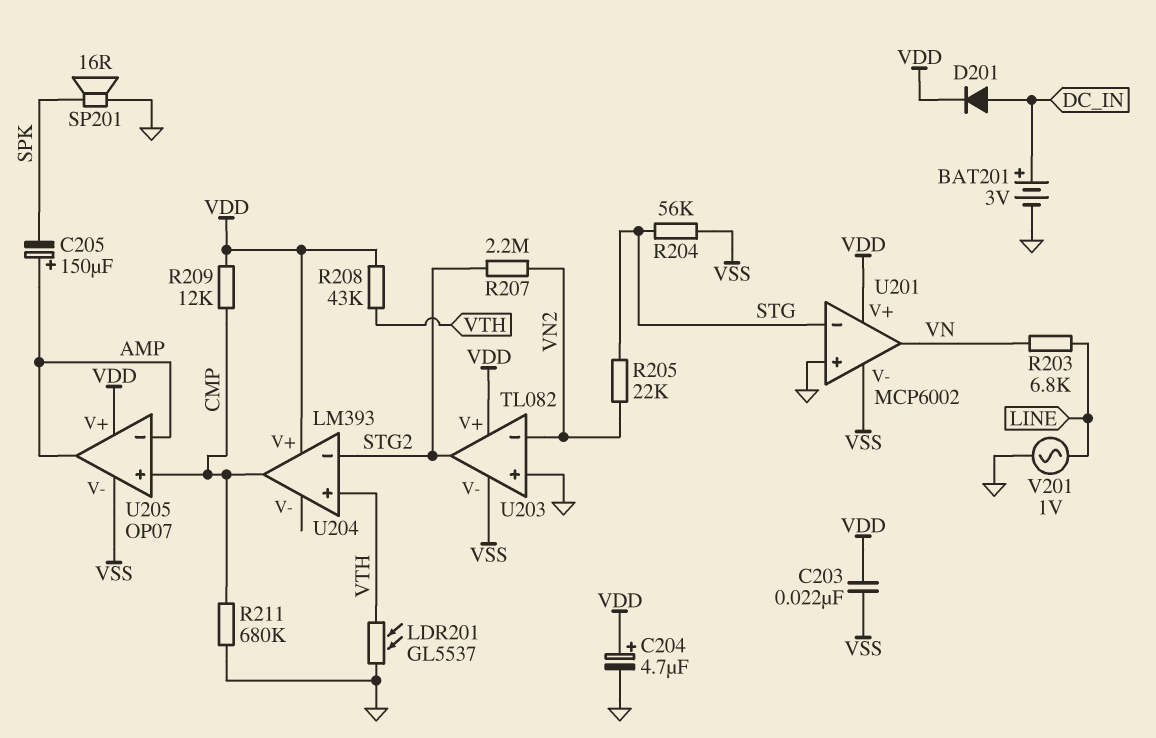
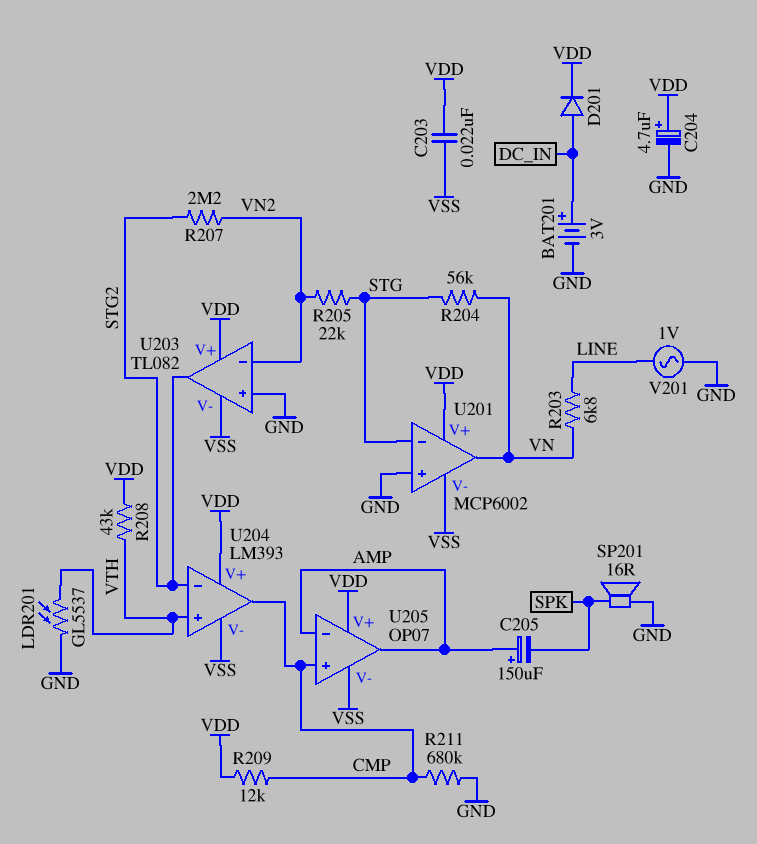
R204: 56k (STG, VSS) -> 56k (STG, VN)
U204 pin V-: none -> VSS

